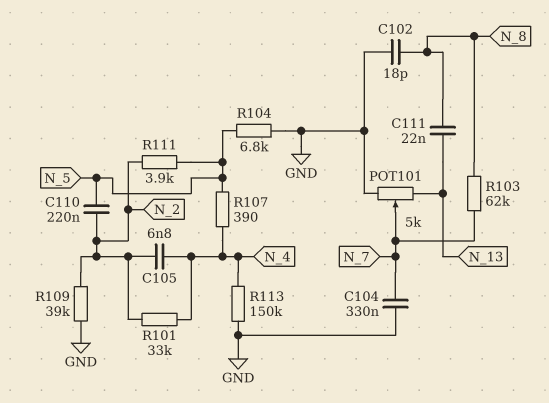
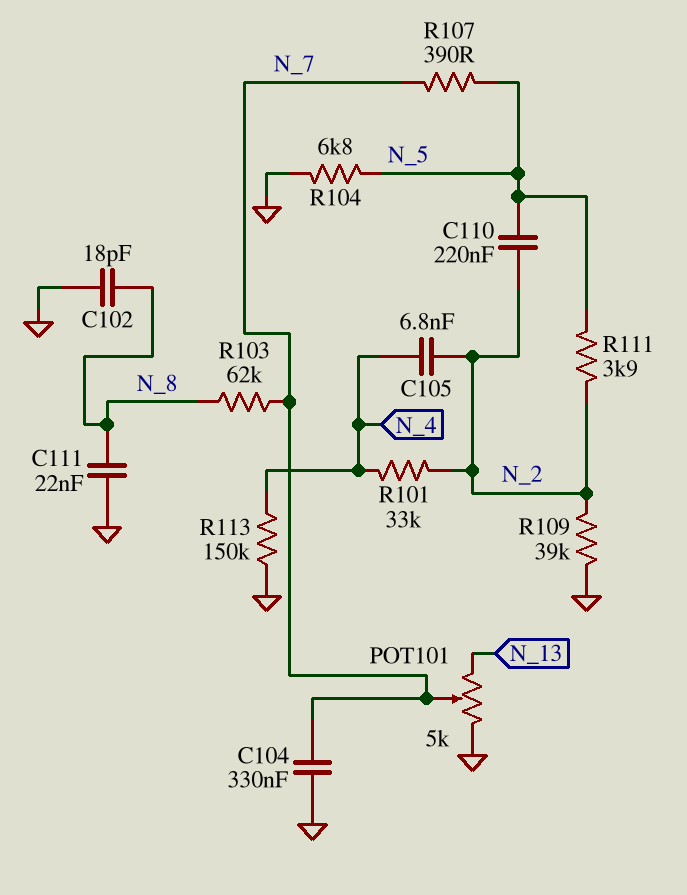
C111: 22nF (N_8, N_13) -> 22nF (GND, N_8)
R107: 390 (N_4, N_5) -> 390 (N_5, N_7)

